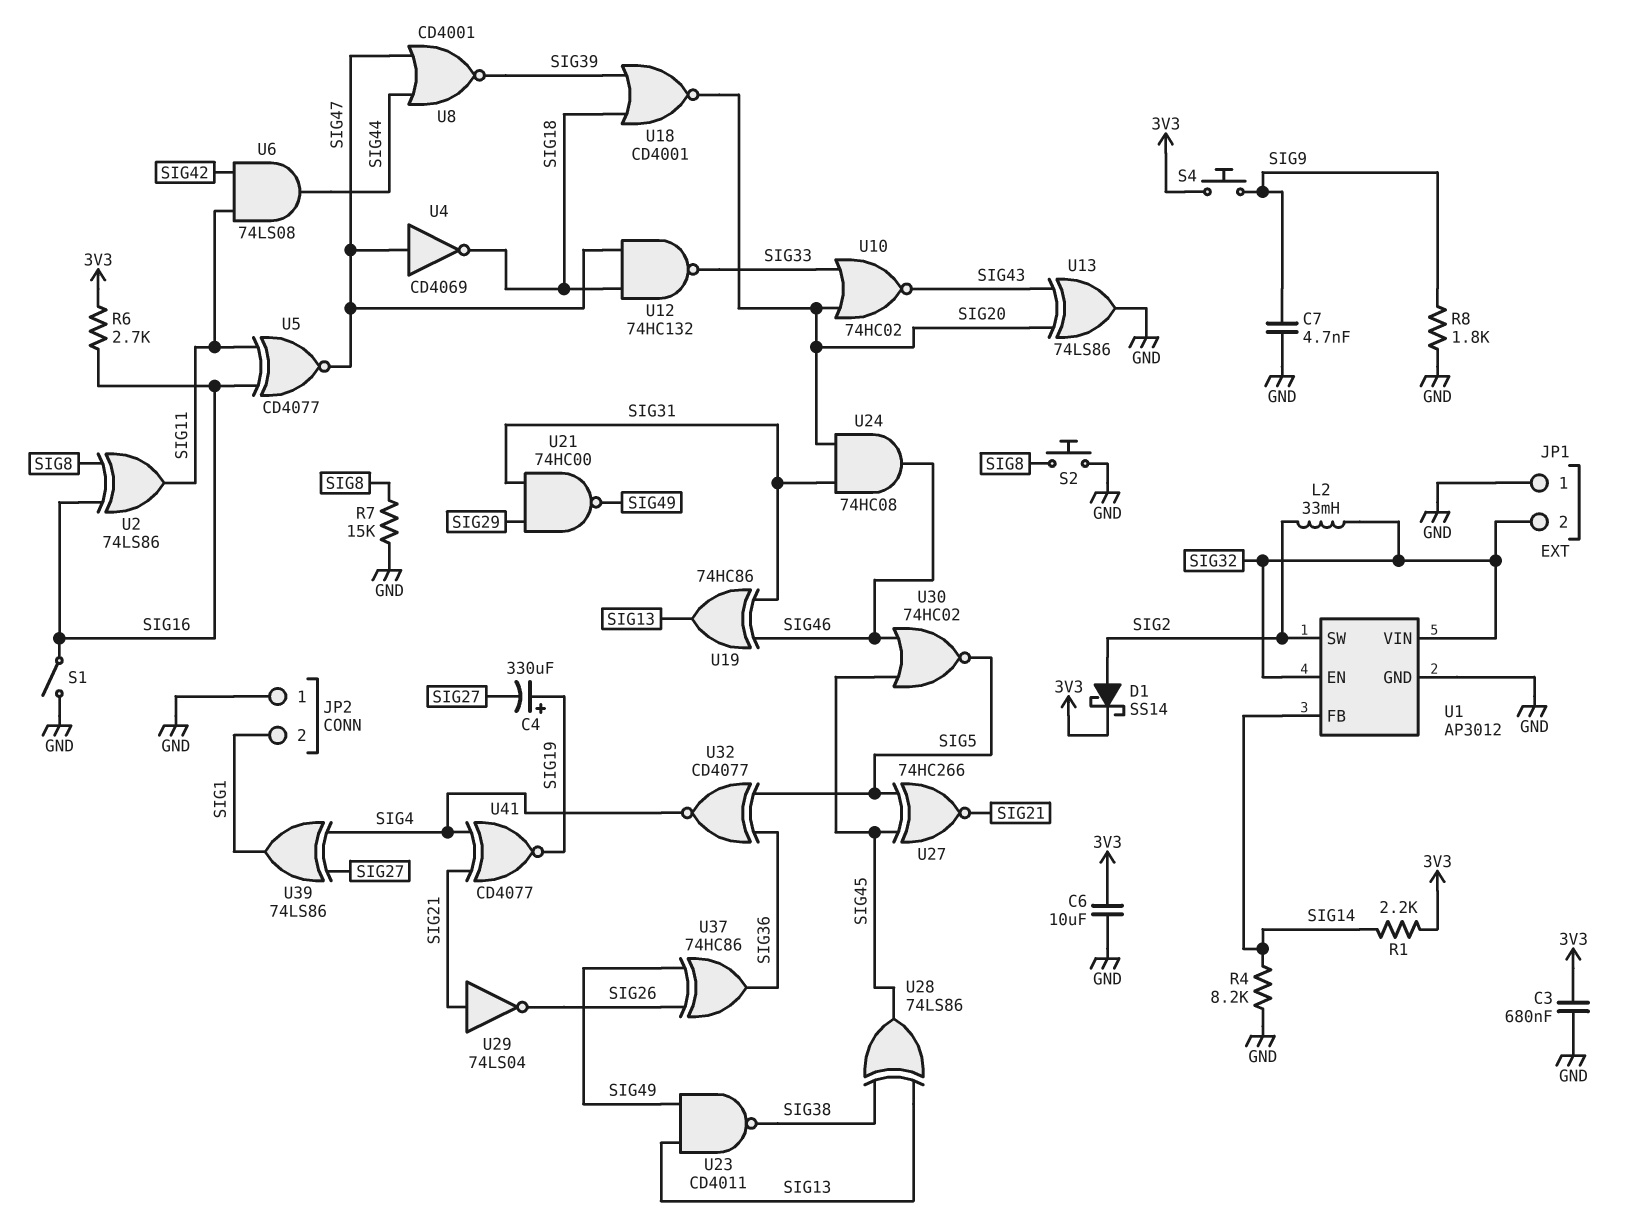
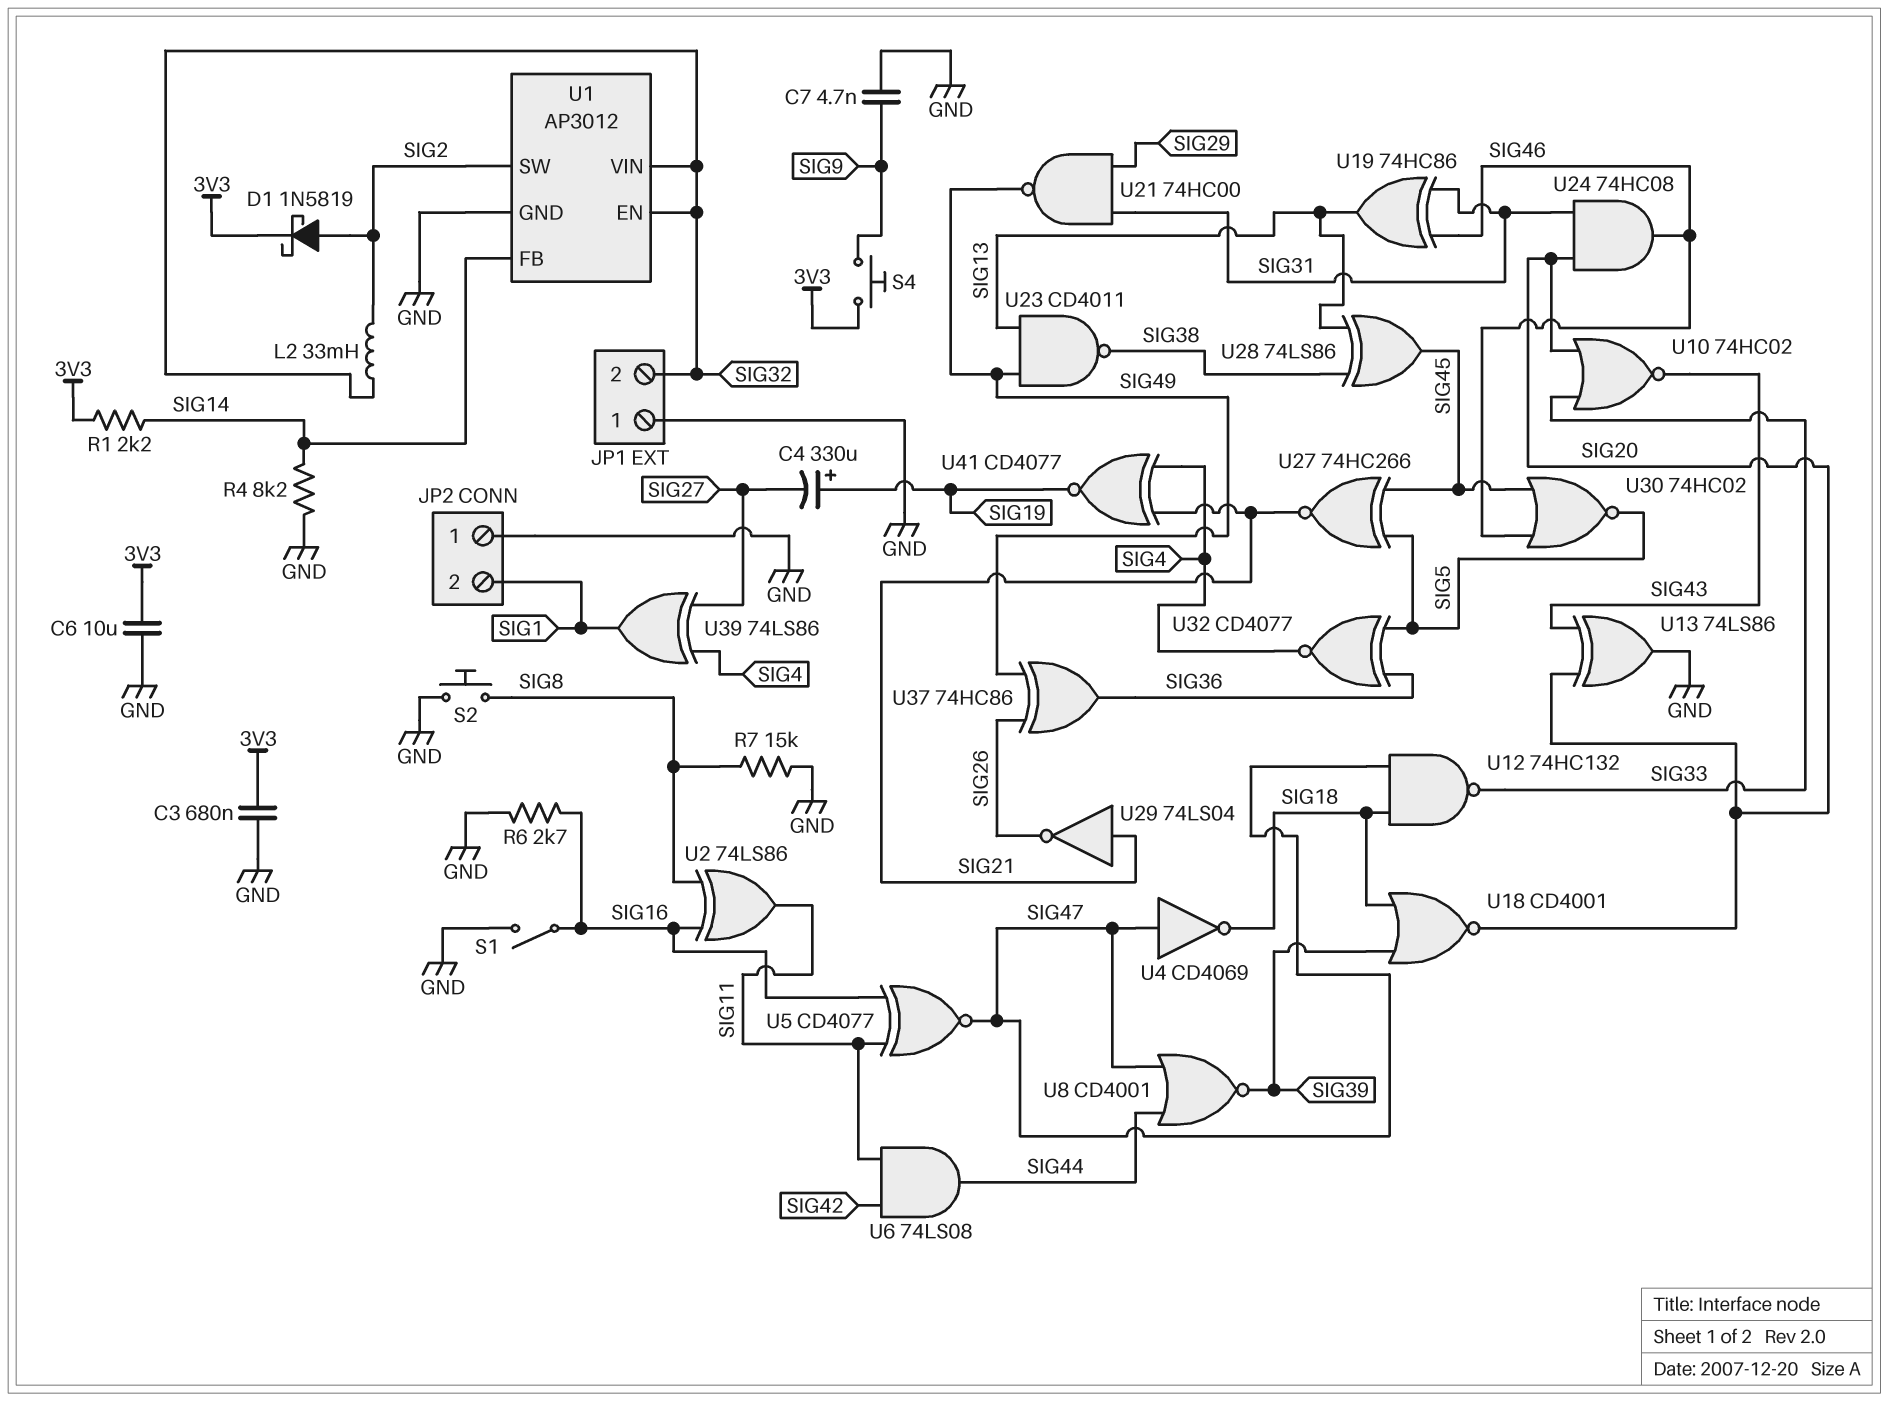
D1: schottky SS14 (A SIG2, K 3V3) -> schottky 1N5819 (A SIG2, K 3V3)
R6: 2.7k (3V3, SIG16) -> 2.7k (GND, SIG16)
R8: 1.8k (GND, SIG9) -> none

